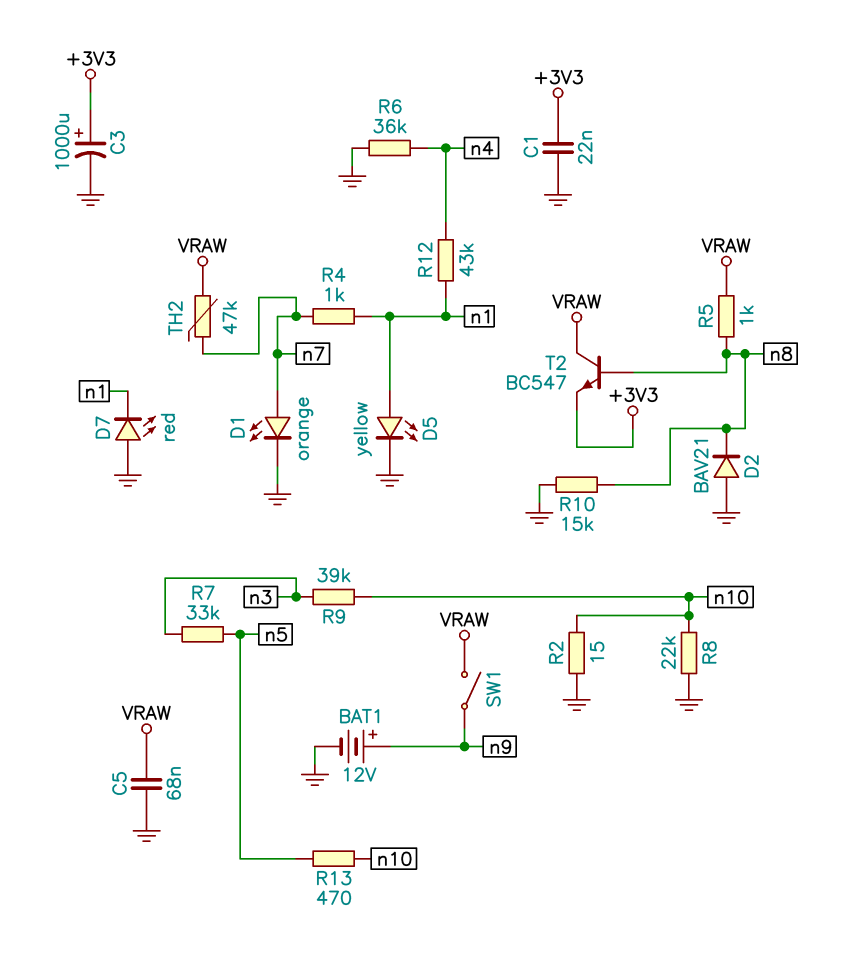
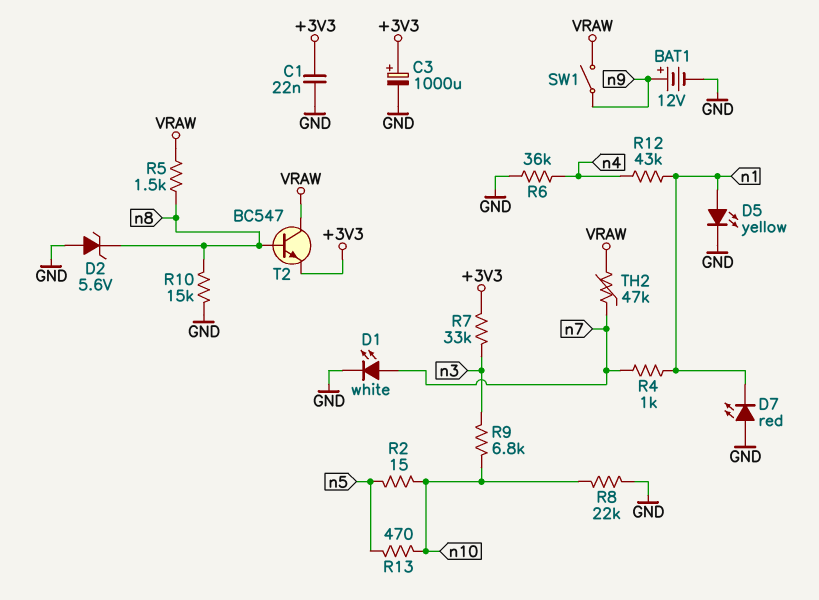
C5: 68nF (GND, VRAW) -> none
D1: LED orange (A n7, K GND) -> LED white (A n7, K GND)
D2: diode BAV21 (A GND, K n8) -> zener 5.6V (A GND, K n8)
R2: 15 (GND, n10) -> 15 (n5, n10)
R5: 1k (VRAW, n8) -> 1.5k (VRAW, n8)
R7: 33k (n3, n5) -> 33k (+3V3, n3)
R9: 39k (n3, n10) -> 6.8k (n3, n10)

